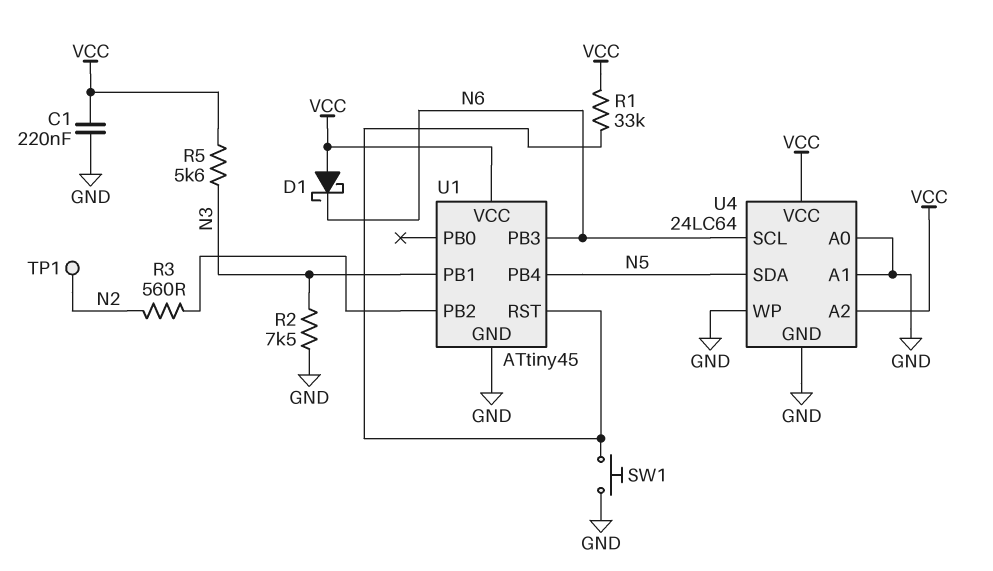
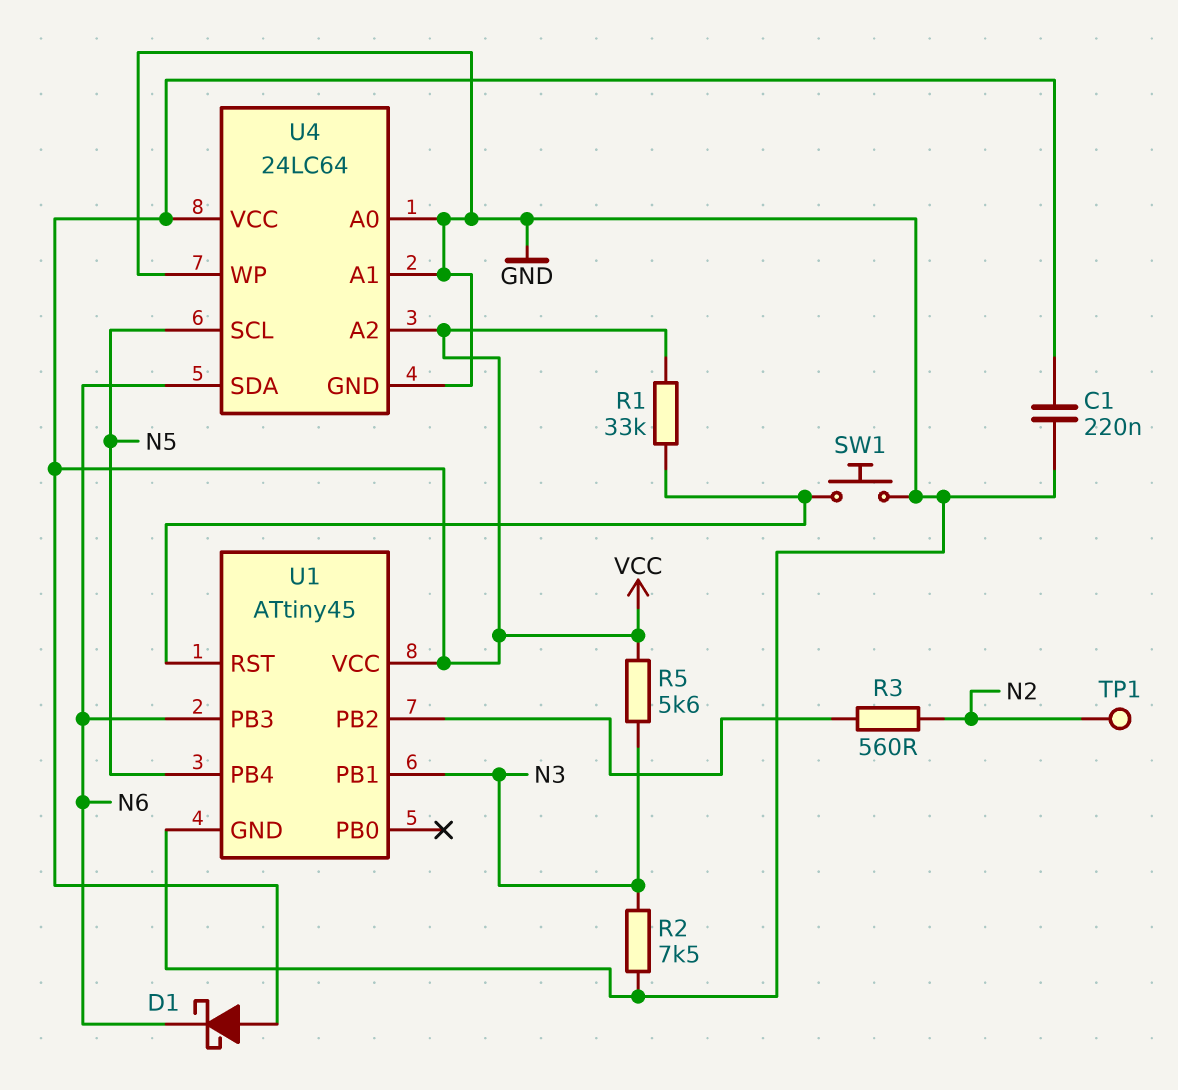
U4 pin SCL: N6 -> N5
U4 pin SDA: N5 -> N6

